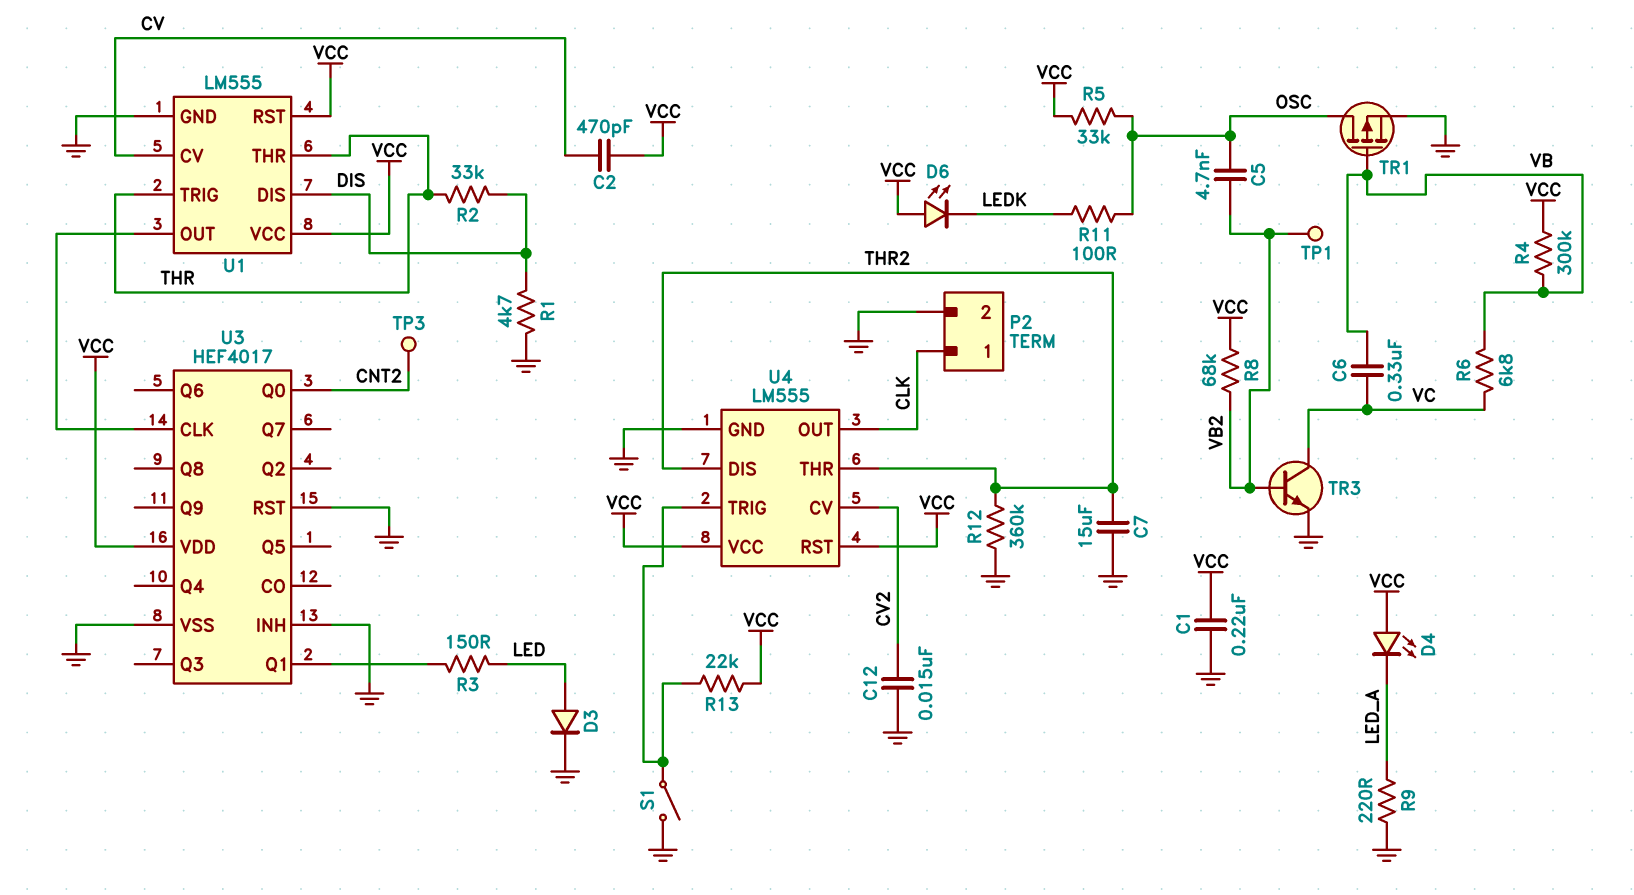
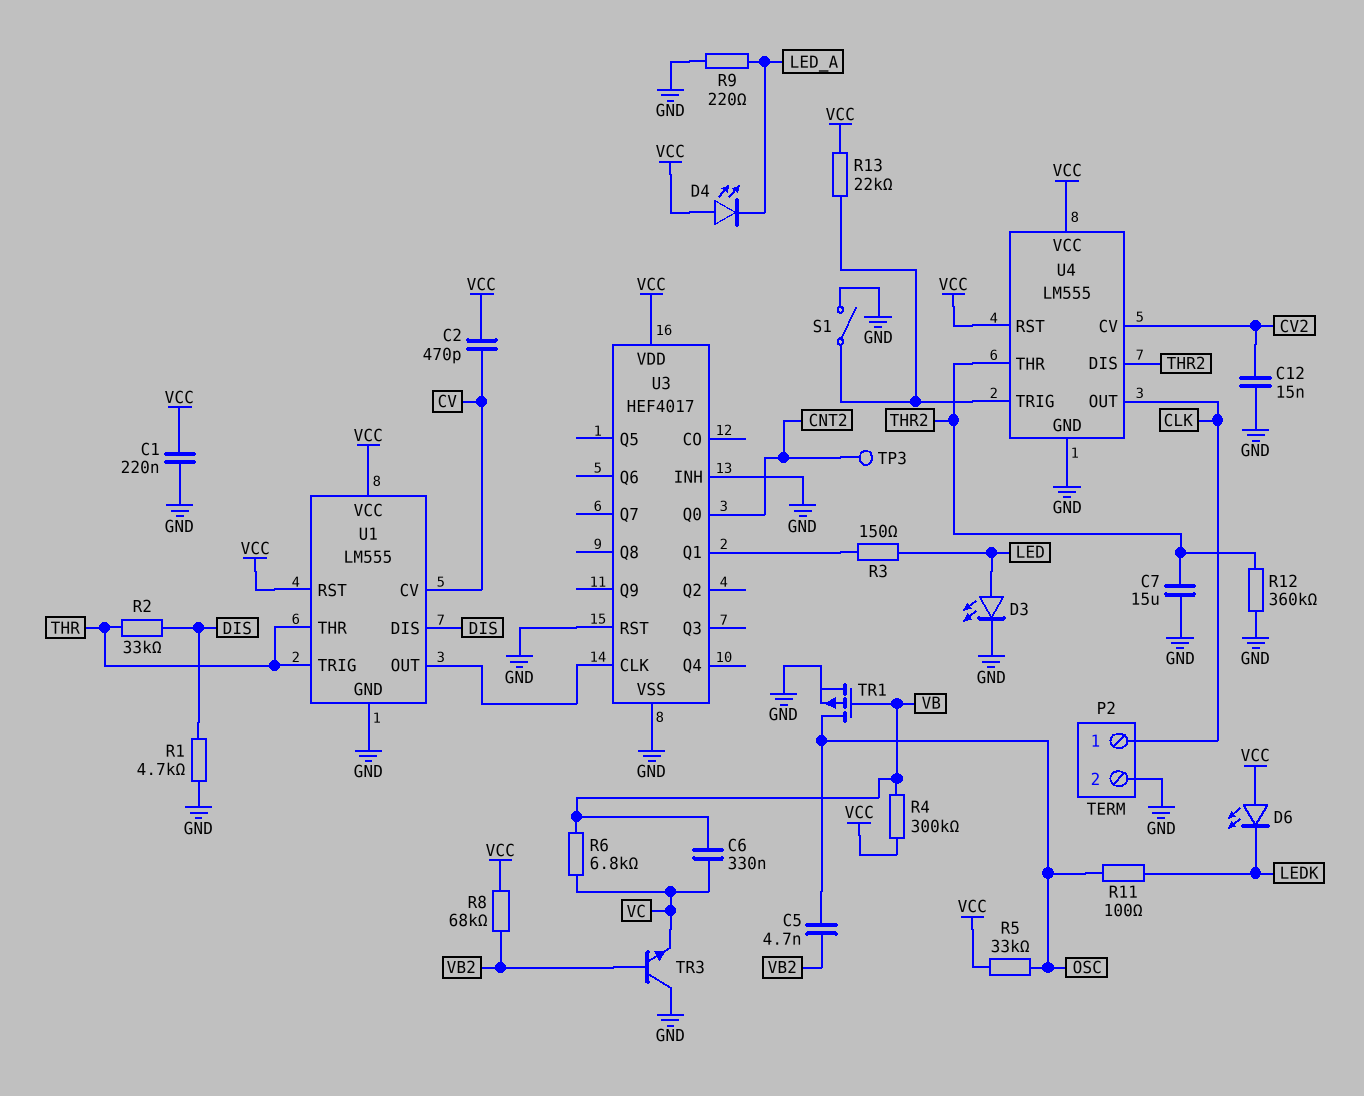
D3: diode (A LED, K GND) -> LED (A LED, K GND)
TP1: test point (VB2) -> none
TR3: NPN (B VB2, C VC, E GND) -> NPN (B VB2, C GND, E VC)

